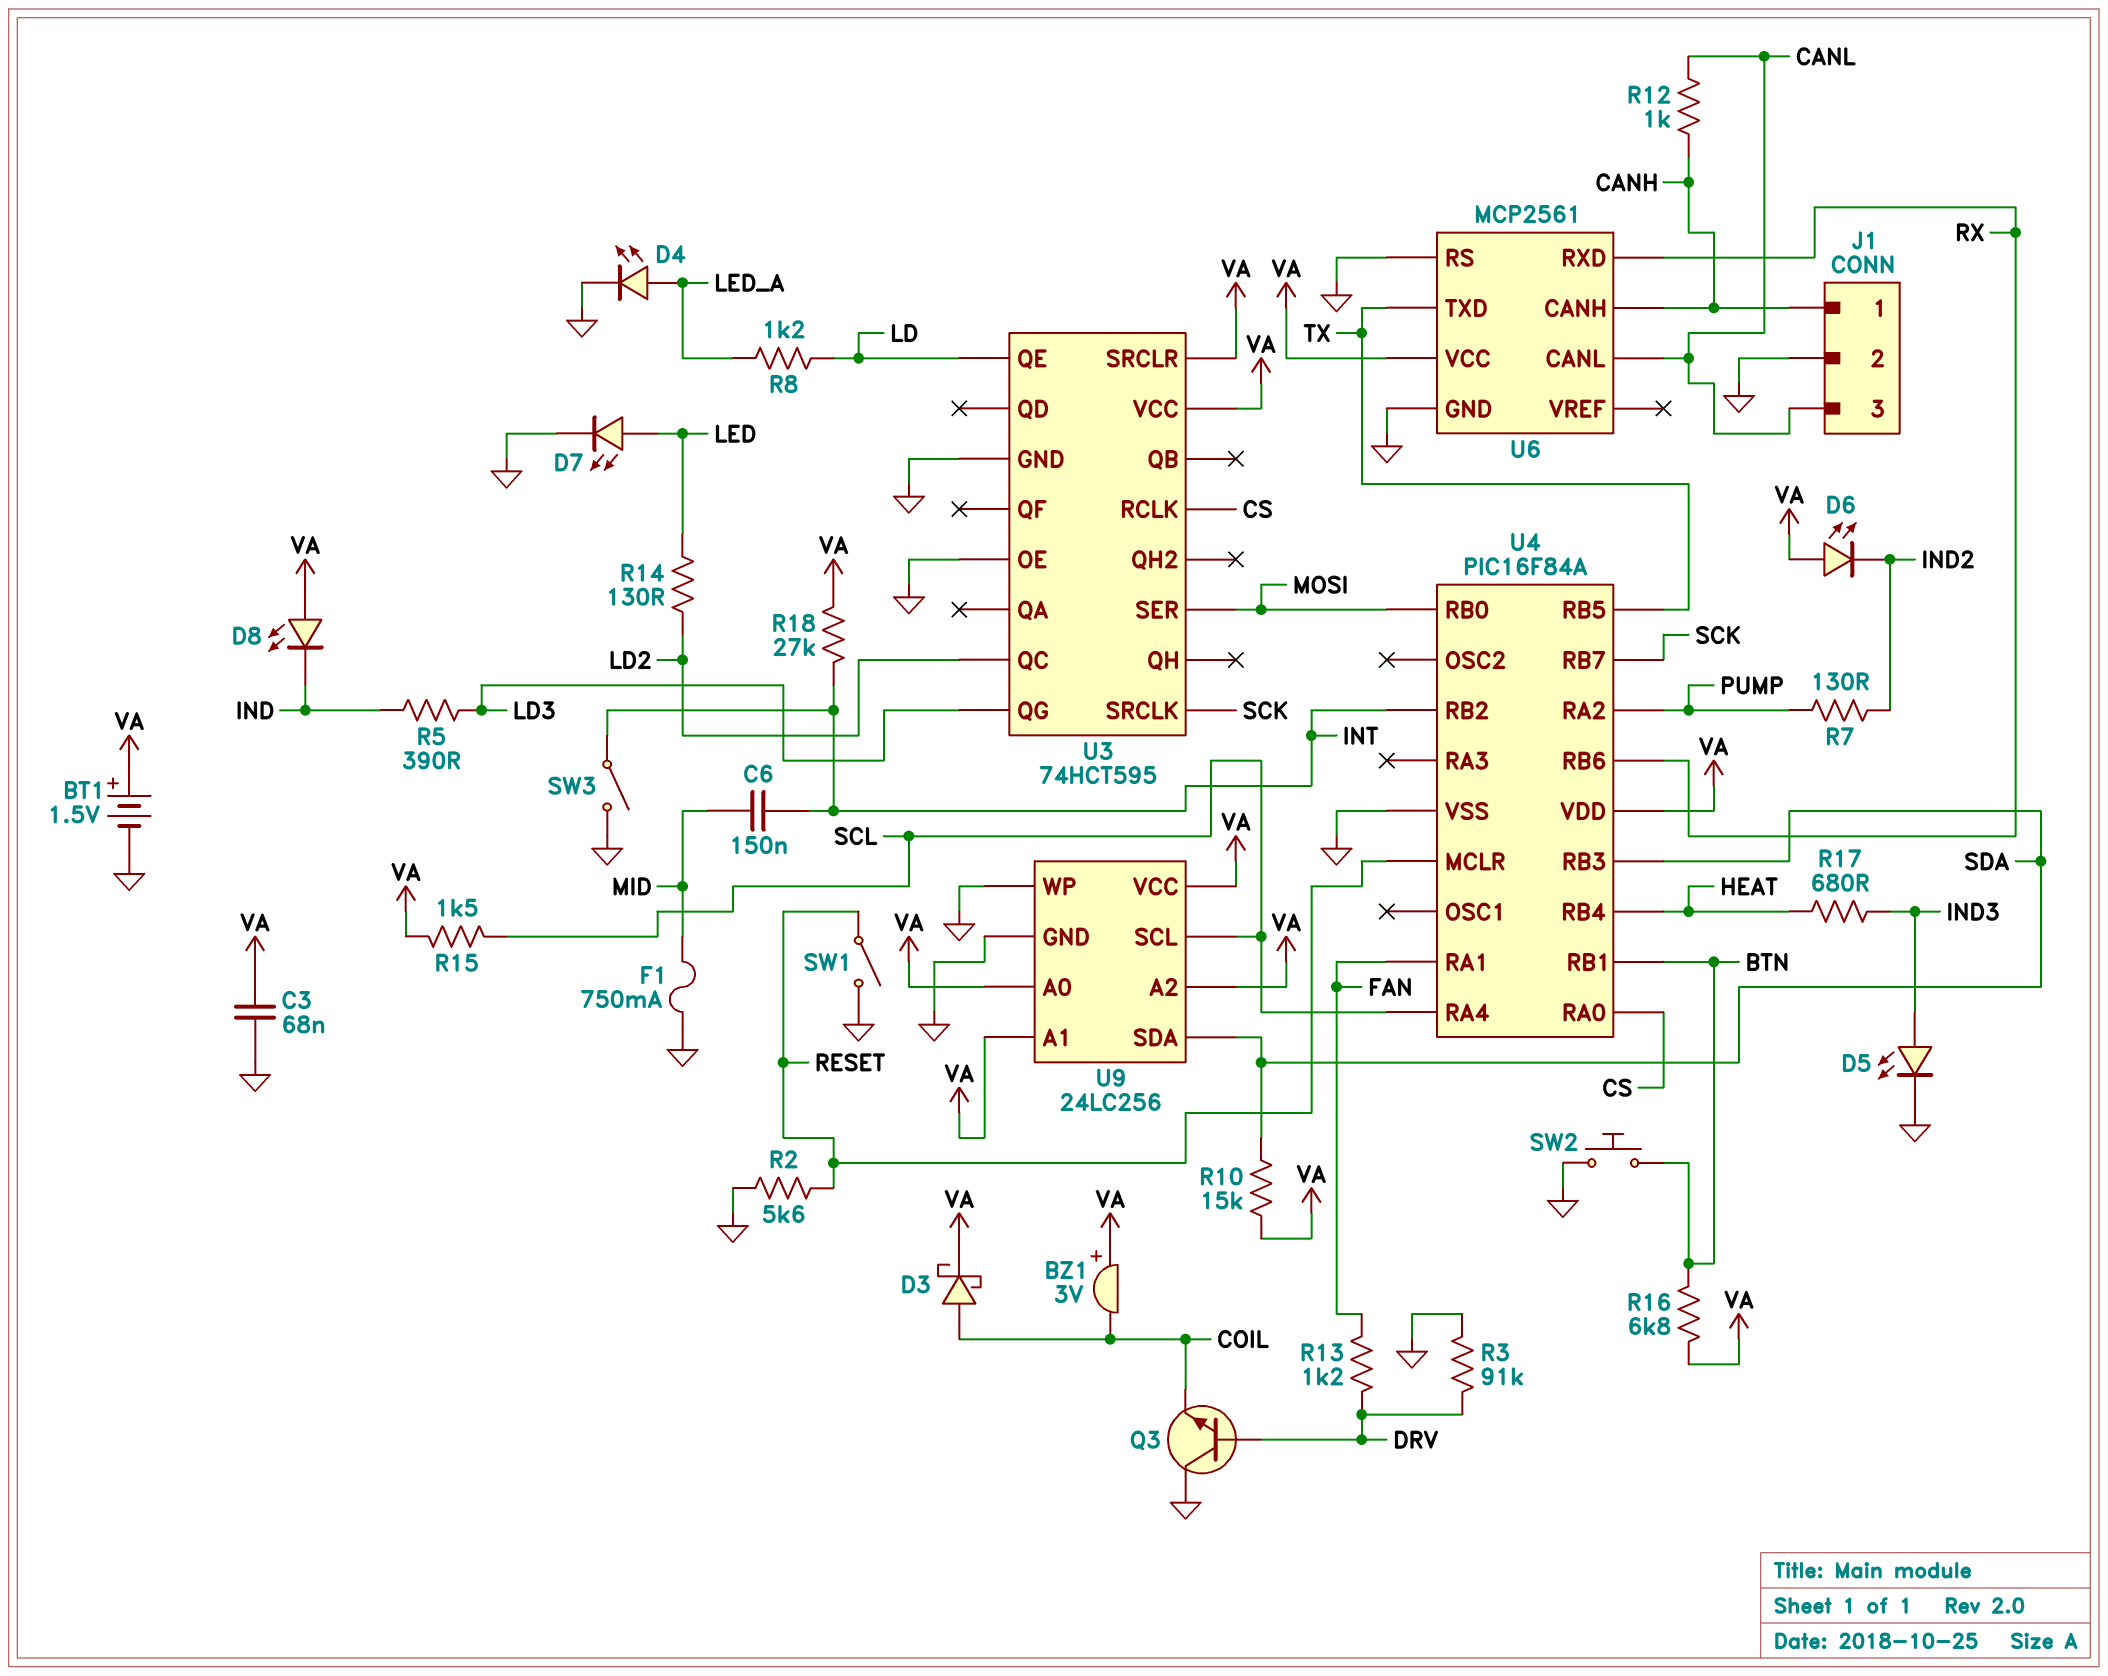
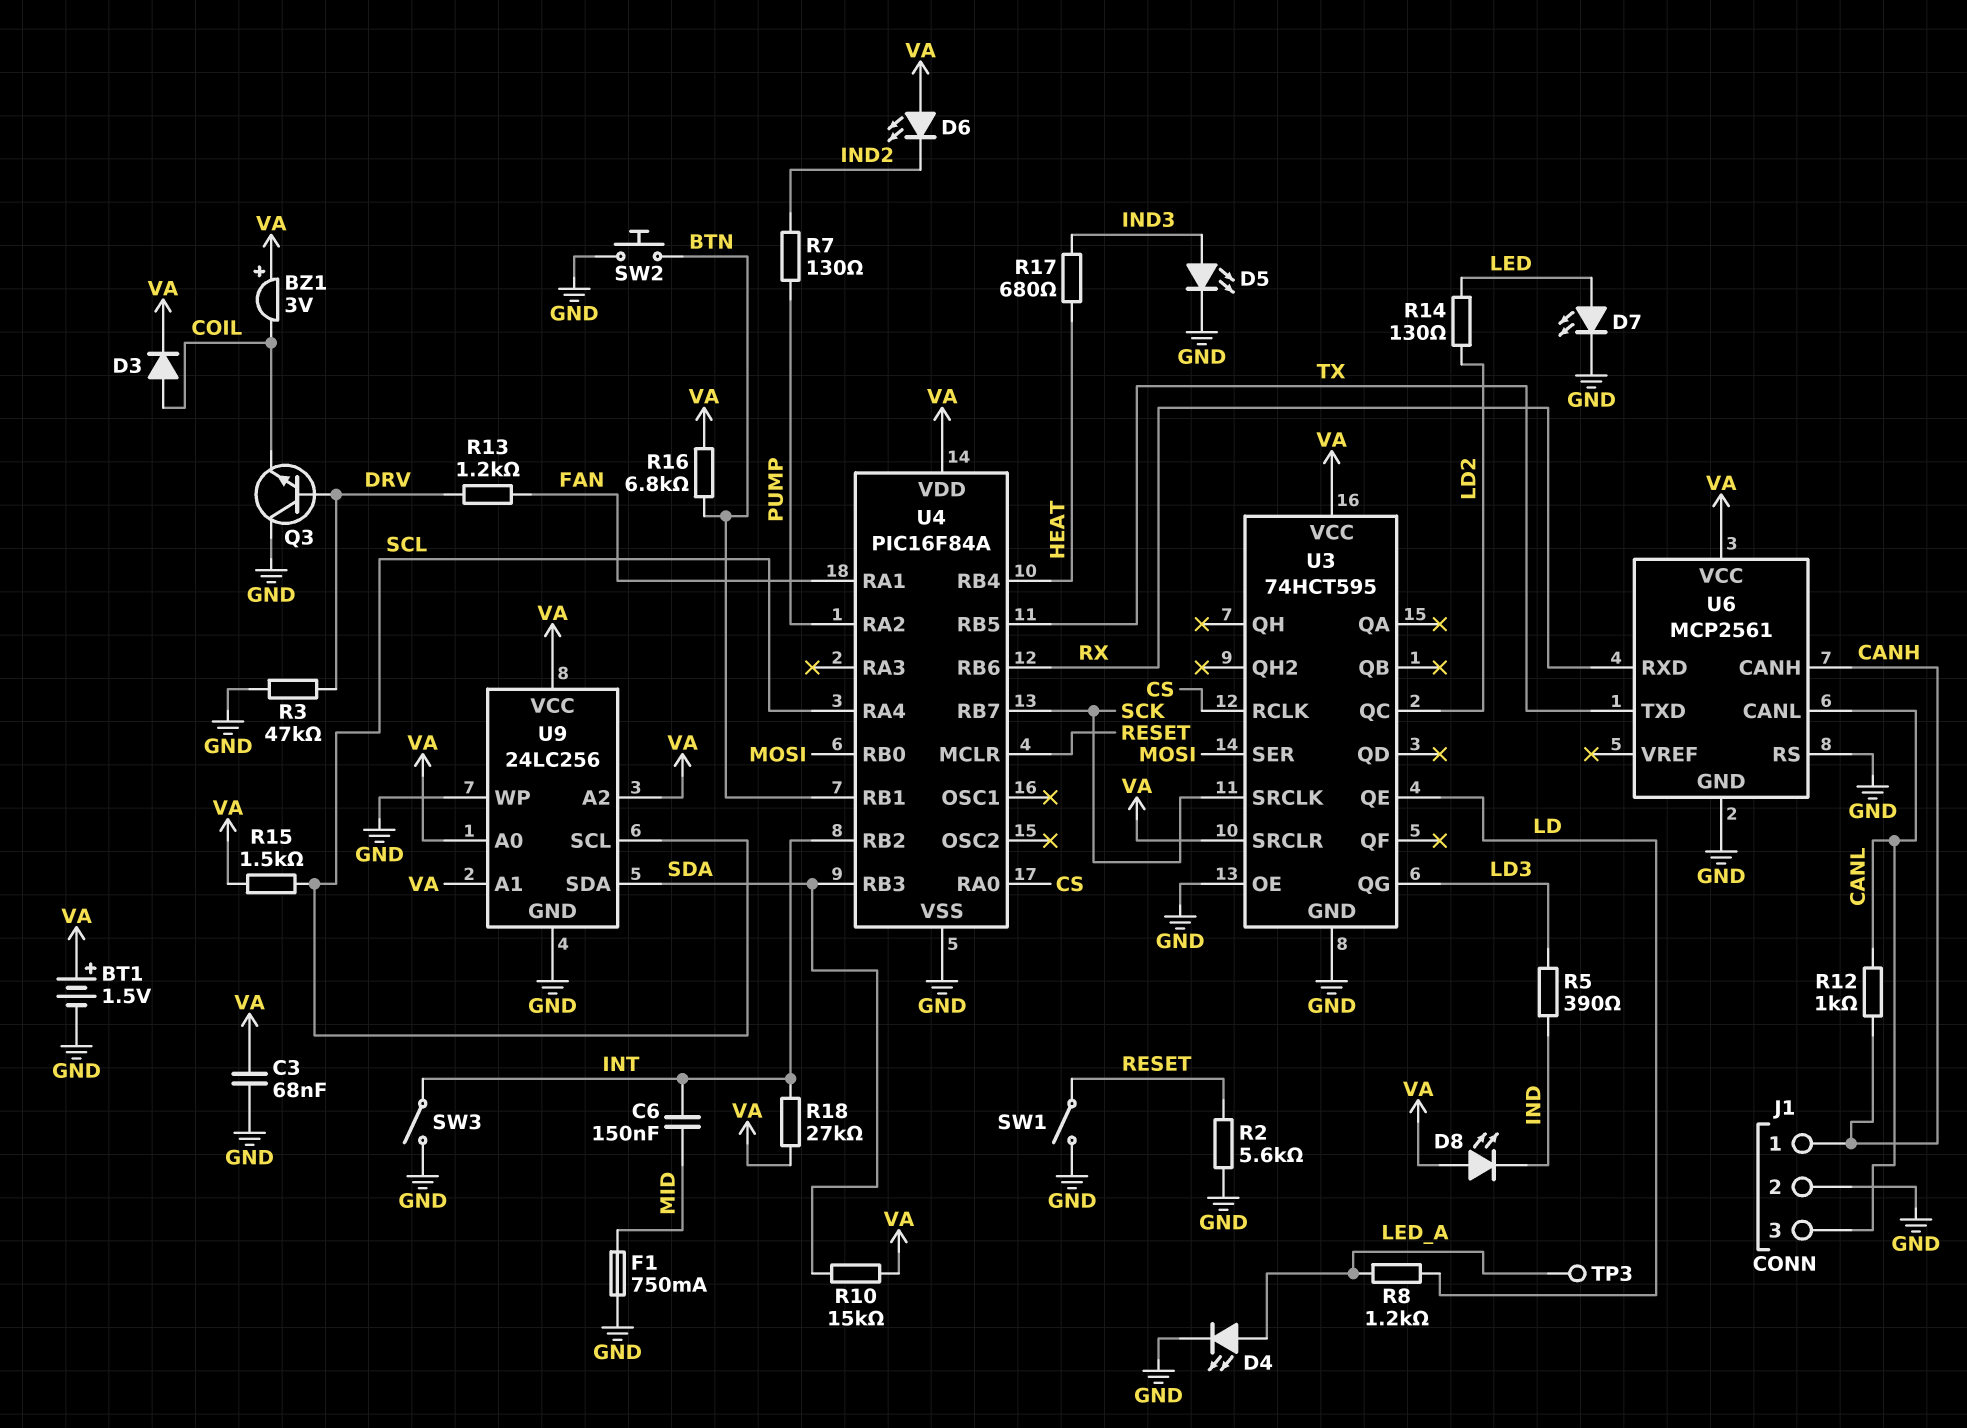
D3: schottky (A COIL, K VA) -> diode (A COIL, K VA)
R3: 91k (DRV, GND) -> 47k (DRV, GND)
TP3: none -> test point (LED_A)

